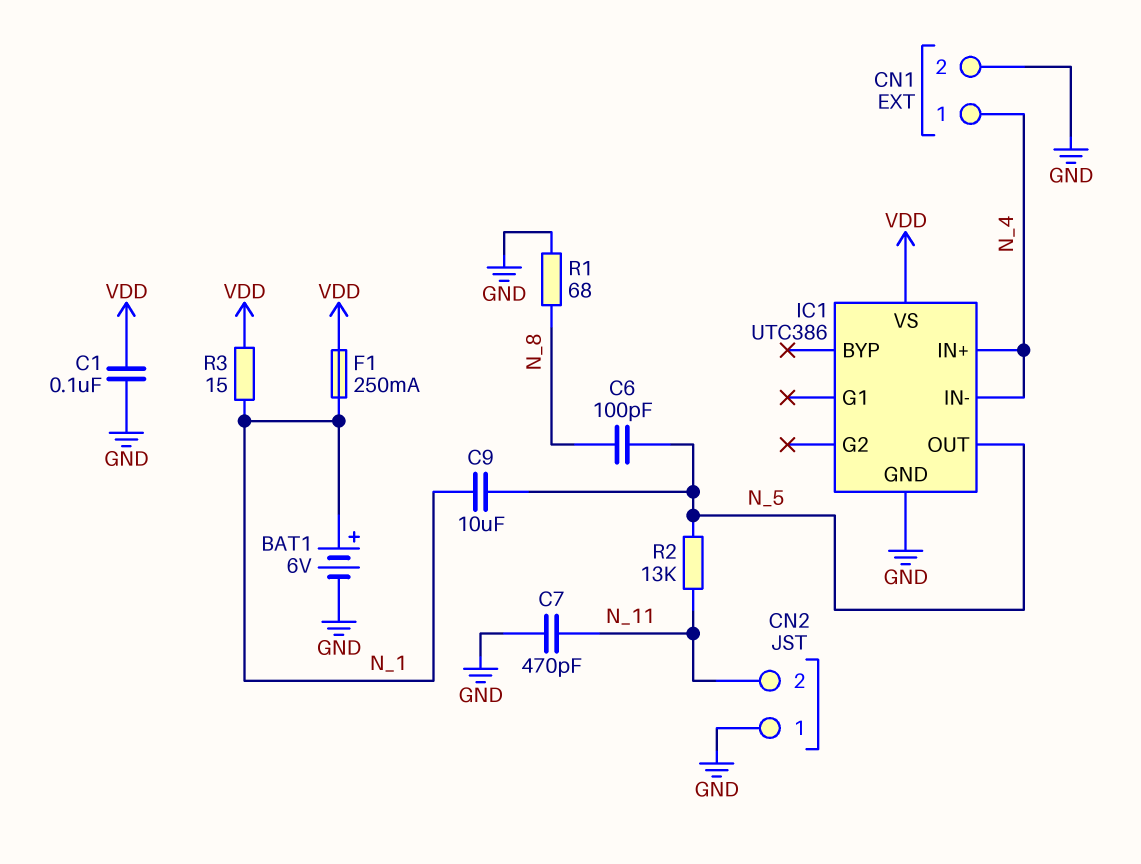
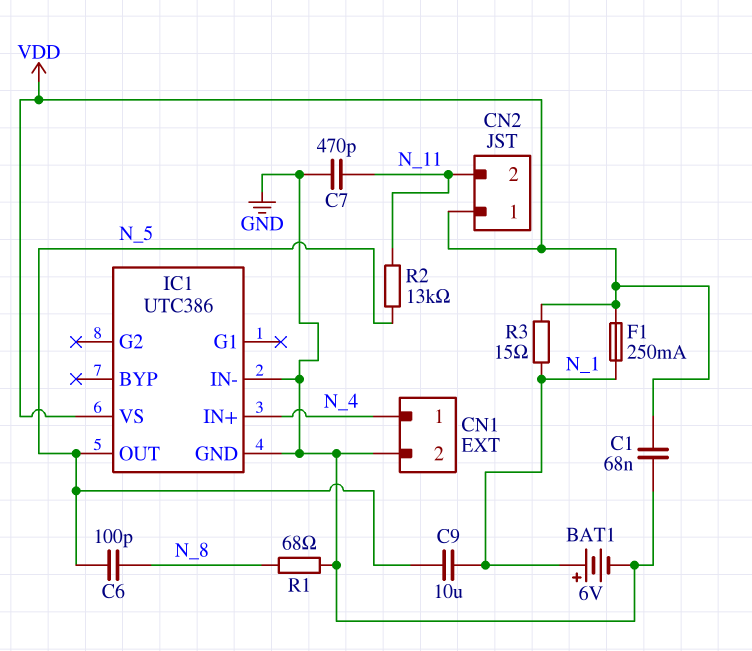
C1: 100nF (GND, VDD) -> 68nF (GND, VDD)
CN2 pin 1: GND -> VDD
IC1 pin IN-: N_4 -> GND

